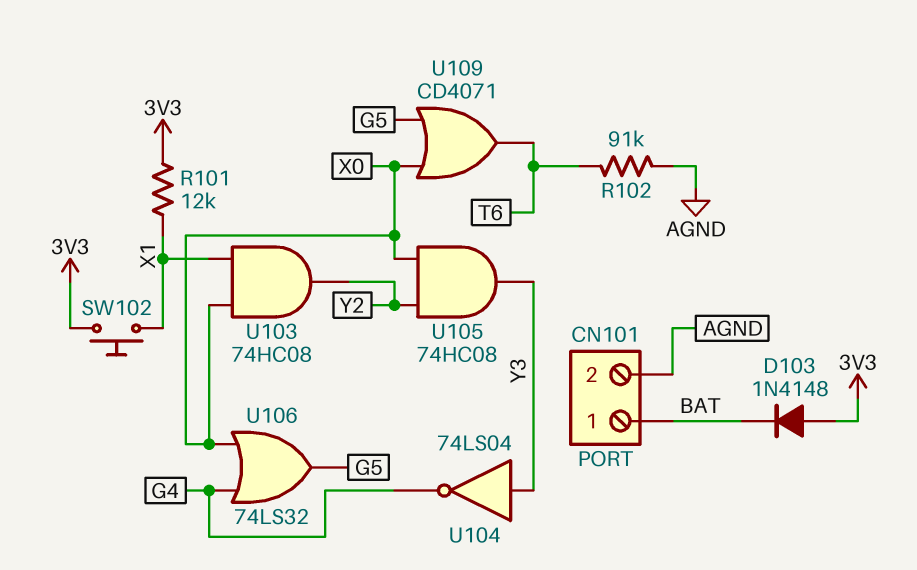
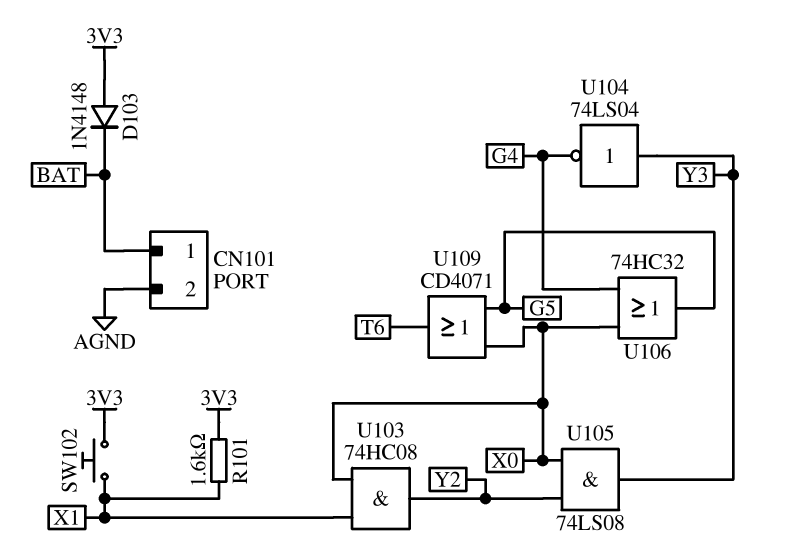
R101: 12k (3V3, X1) -> 1.6k (3V3, X1)
R102: 91k (AGND, T6) -> none
U105: AND 74HC08 (in X0, in Y2, out Y3) -> AND 74LS08 (in X0, in Y2, out Y3)
U106: OR 74LS32 (in G4, in X0, out G5) -> OR 74HC32 (in G4, in X0, out G5)

